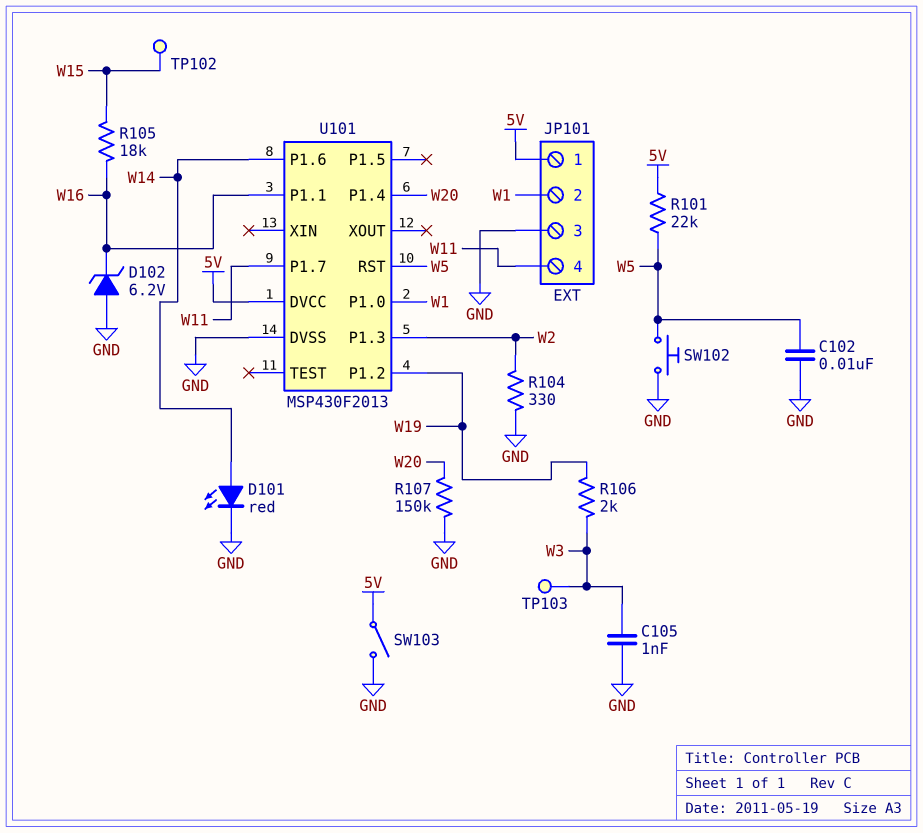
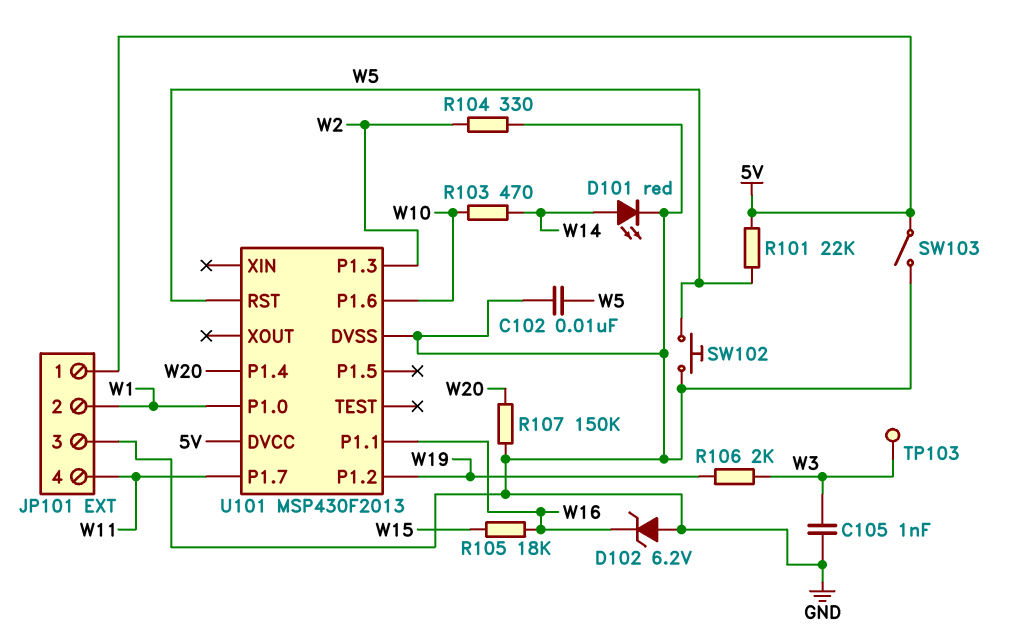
R103: none -> 470 (W10, W14)
TP102: test point (W15) -> none
U101 pin P1.6: W14 -> W10

